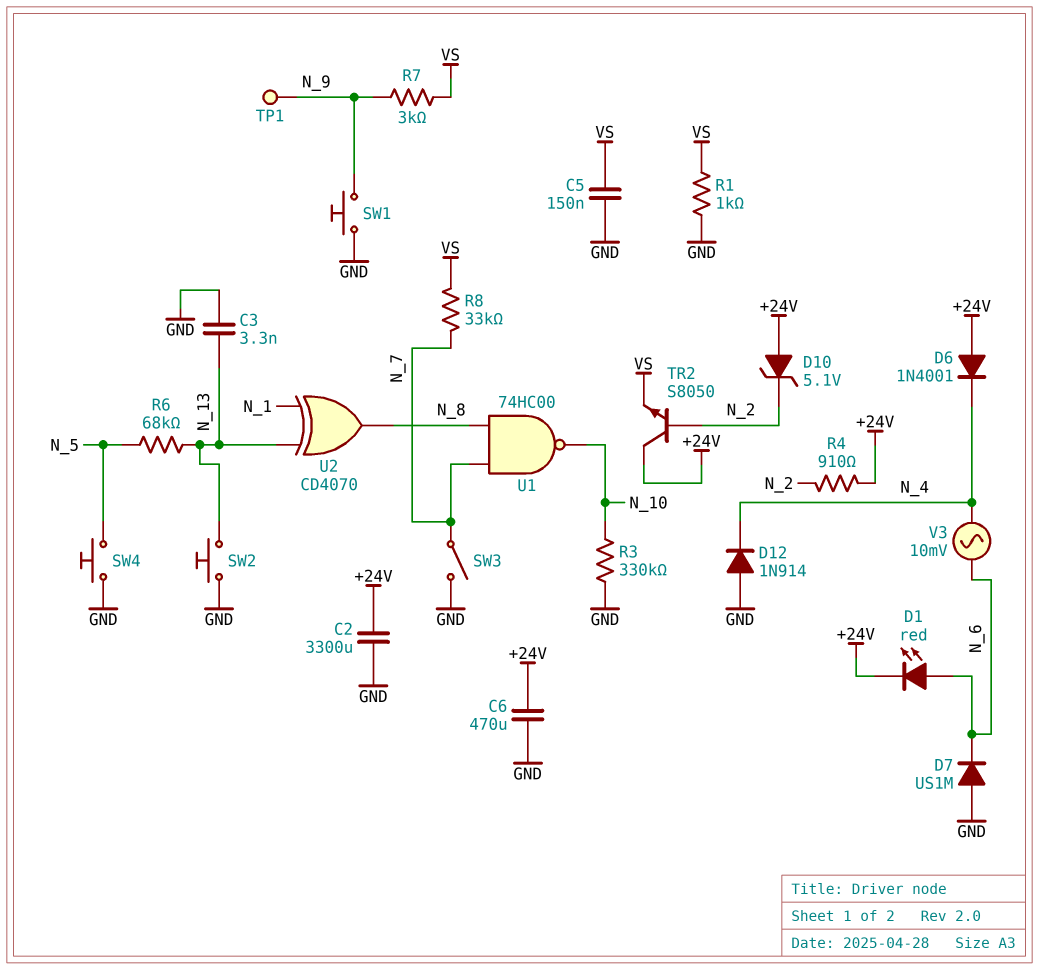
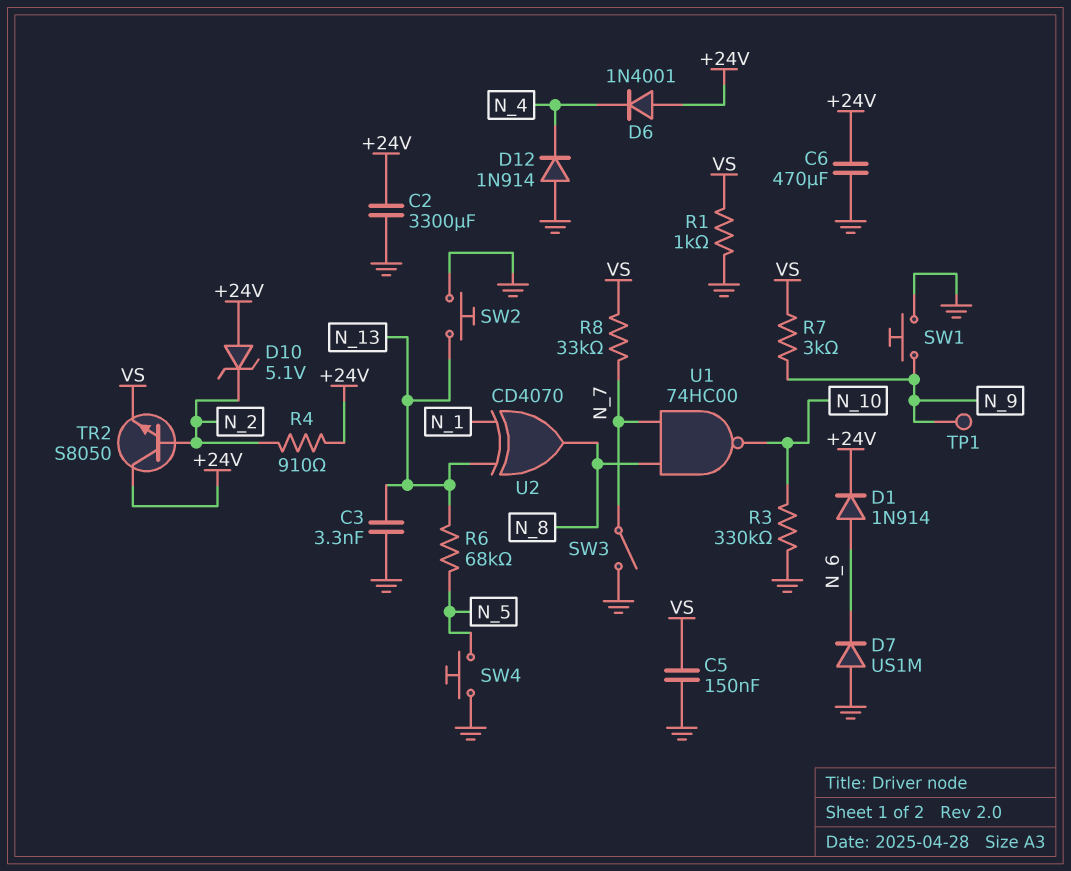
D1: LED red (A N_6, K +24V) -> diode 1N914 (A N_6, K +24V)
V3: AC 10mV (N_4, N_6) -> none

